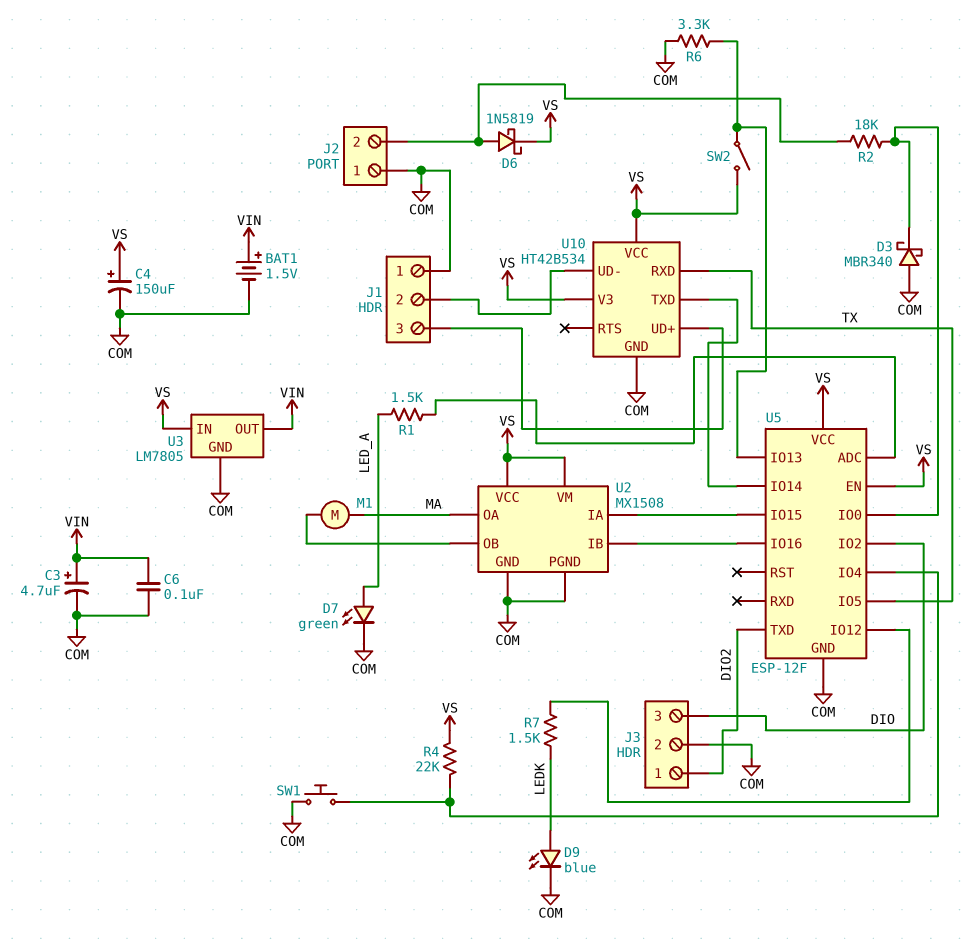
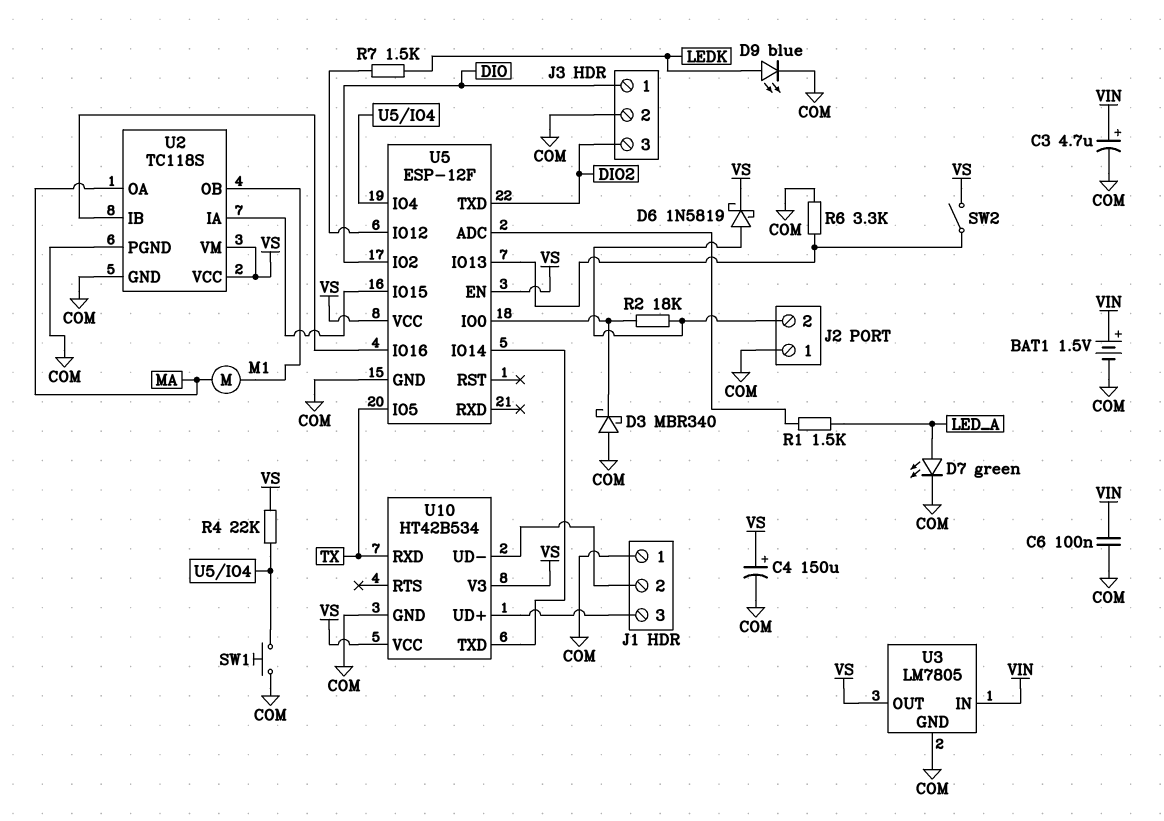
J3 pin 1: DIO2 -> DIO
J3 pin 3: DIO -> DIO2
U2: MX1508 -> TC118S
U3 pin IN: VS -> VIN
U3 pin OUT: VIN -> VS

